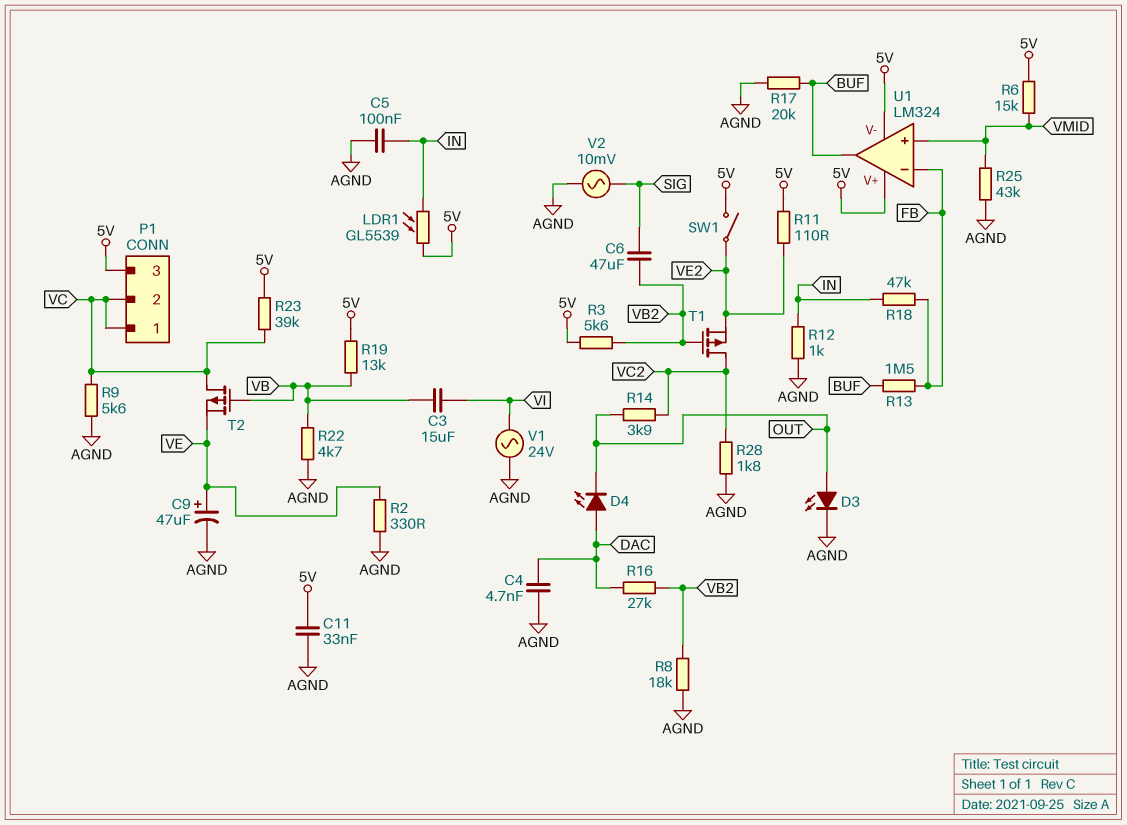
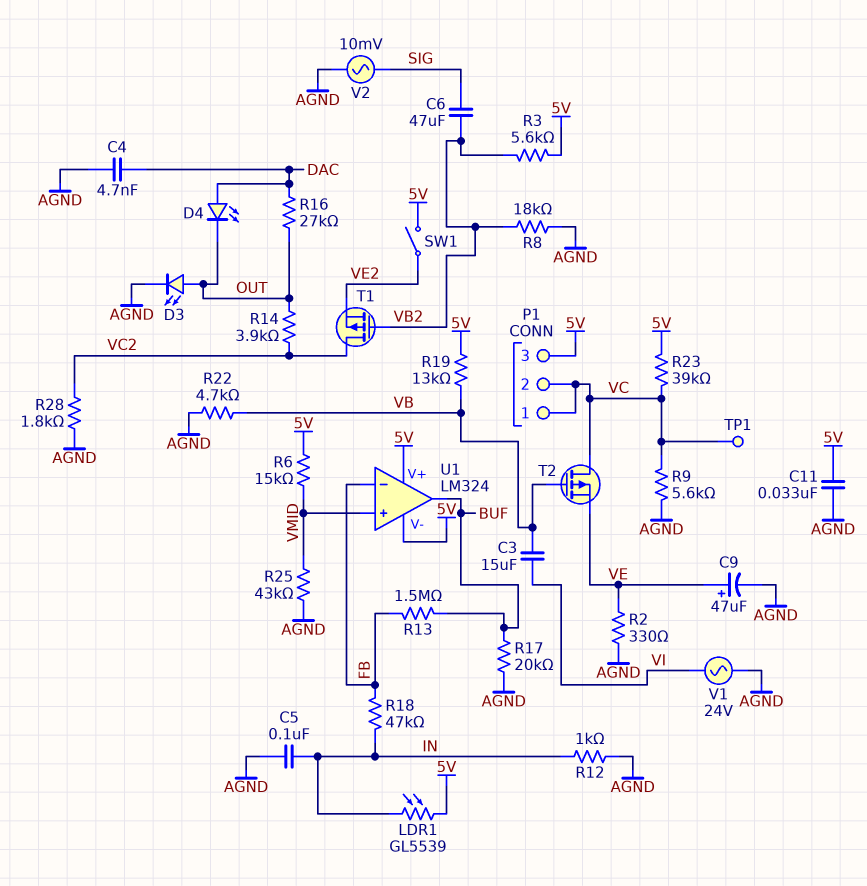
R11: 110 (5V, VE2) -> none
R16: 27k (DAC, VB2) -> 27k (DAC, OUT)
TP1: none -> test point (VC)

